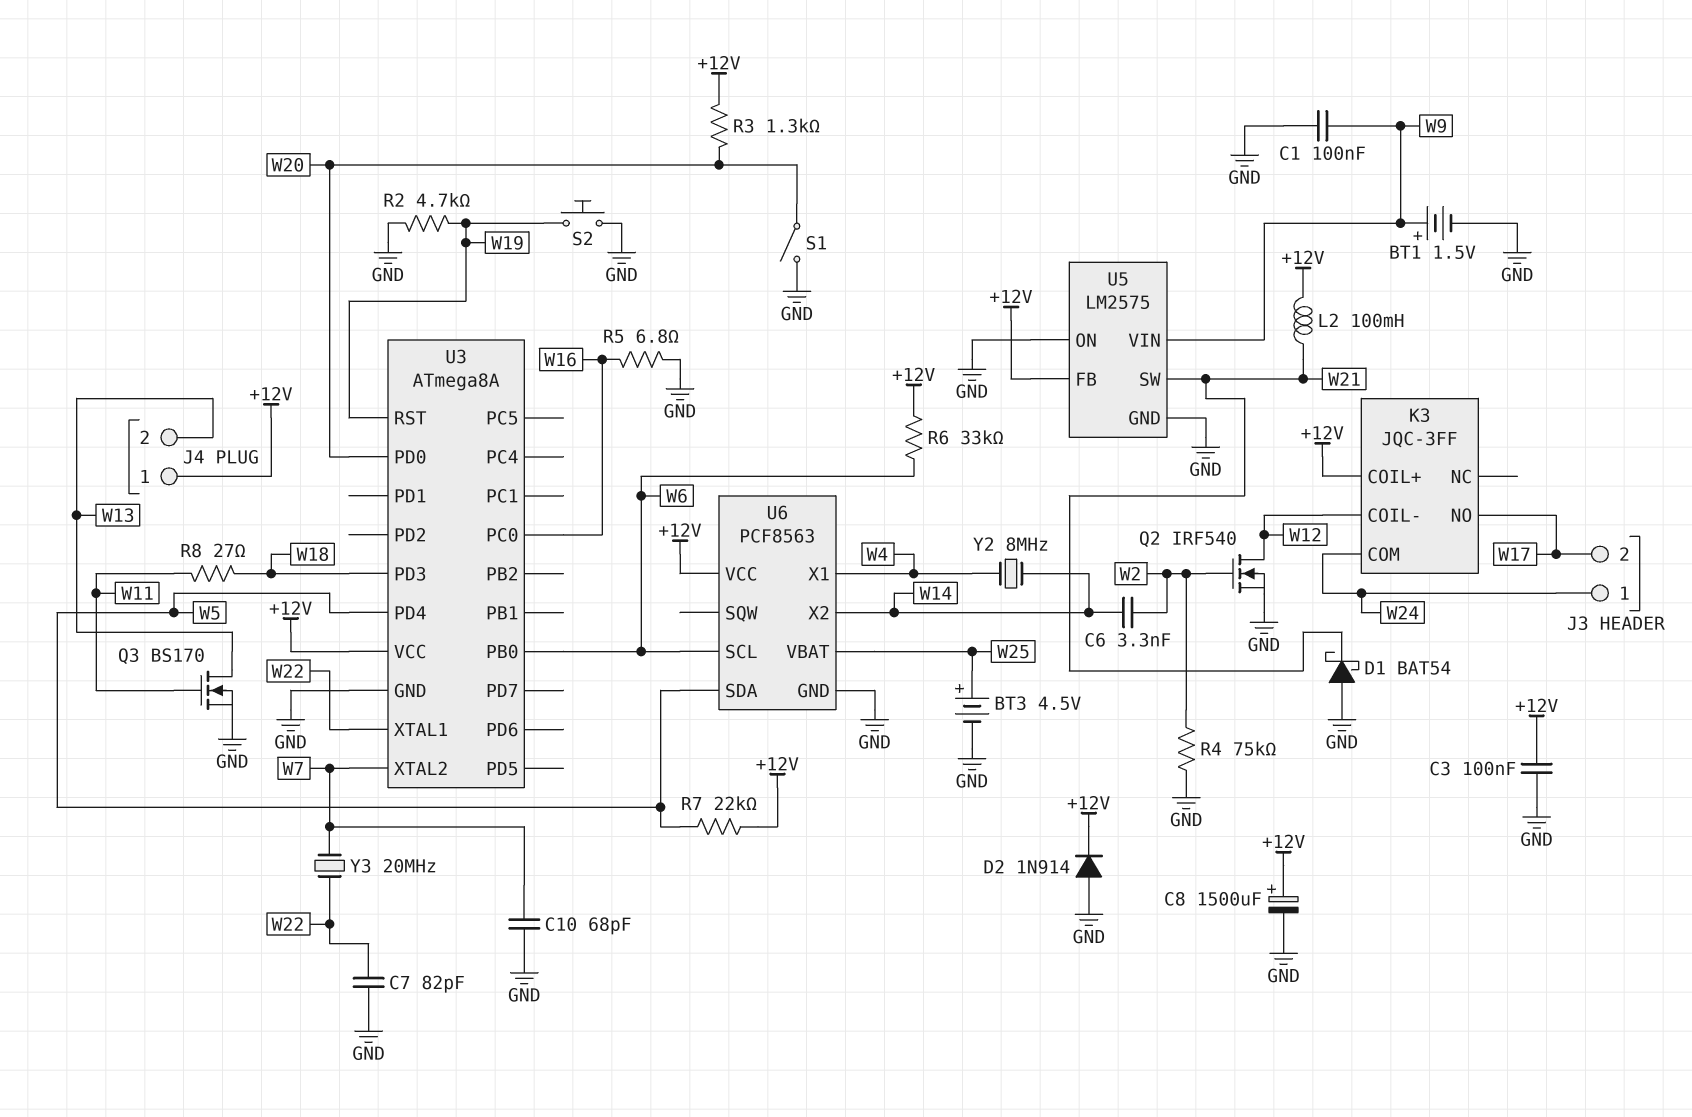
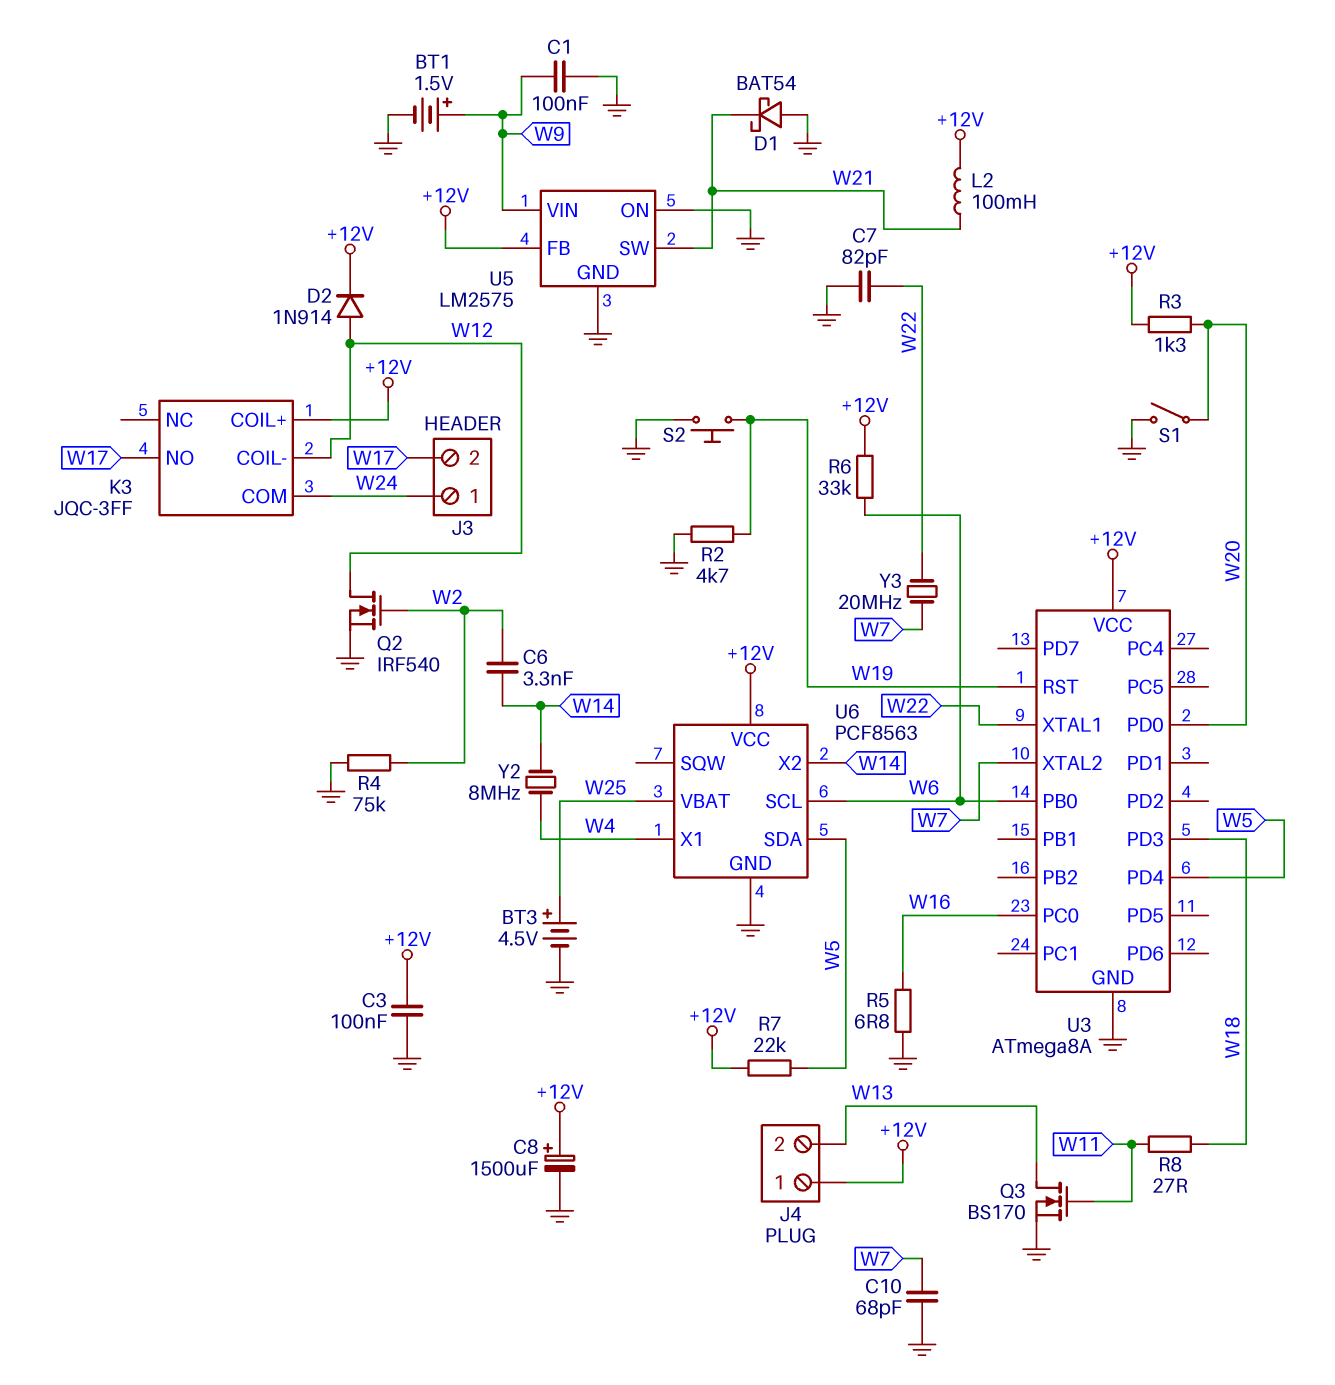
D2: diode 1N914 (A GND, K +12V) -> diode 1N914 (A W12, K +12V)

